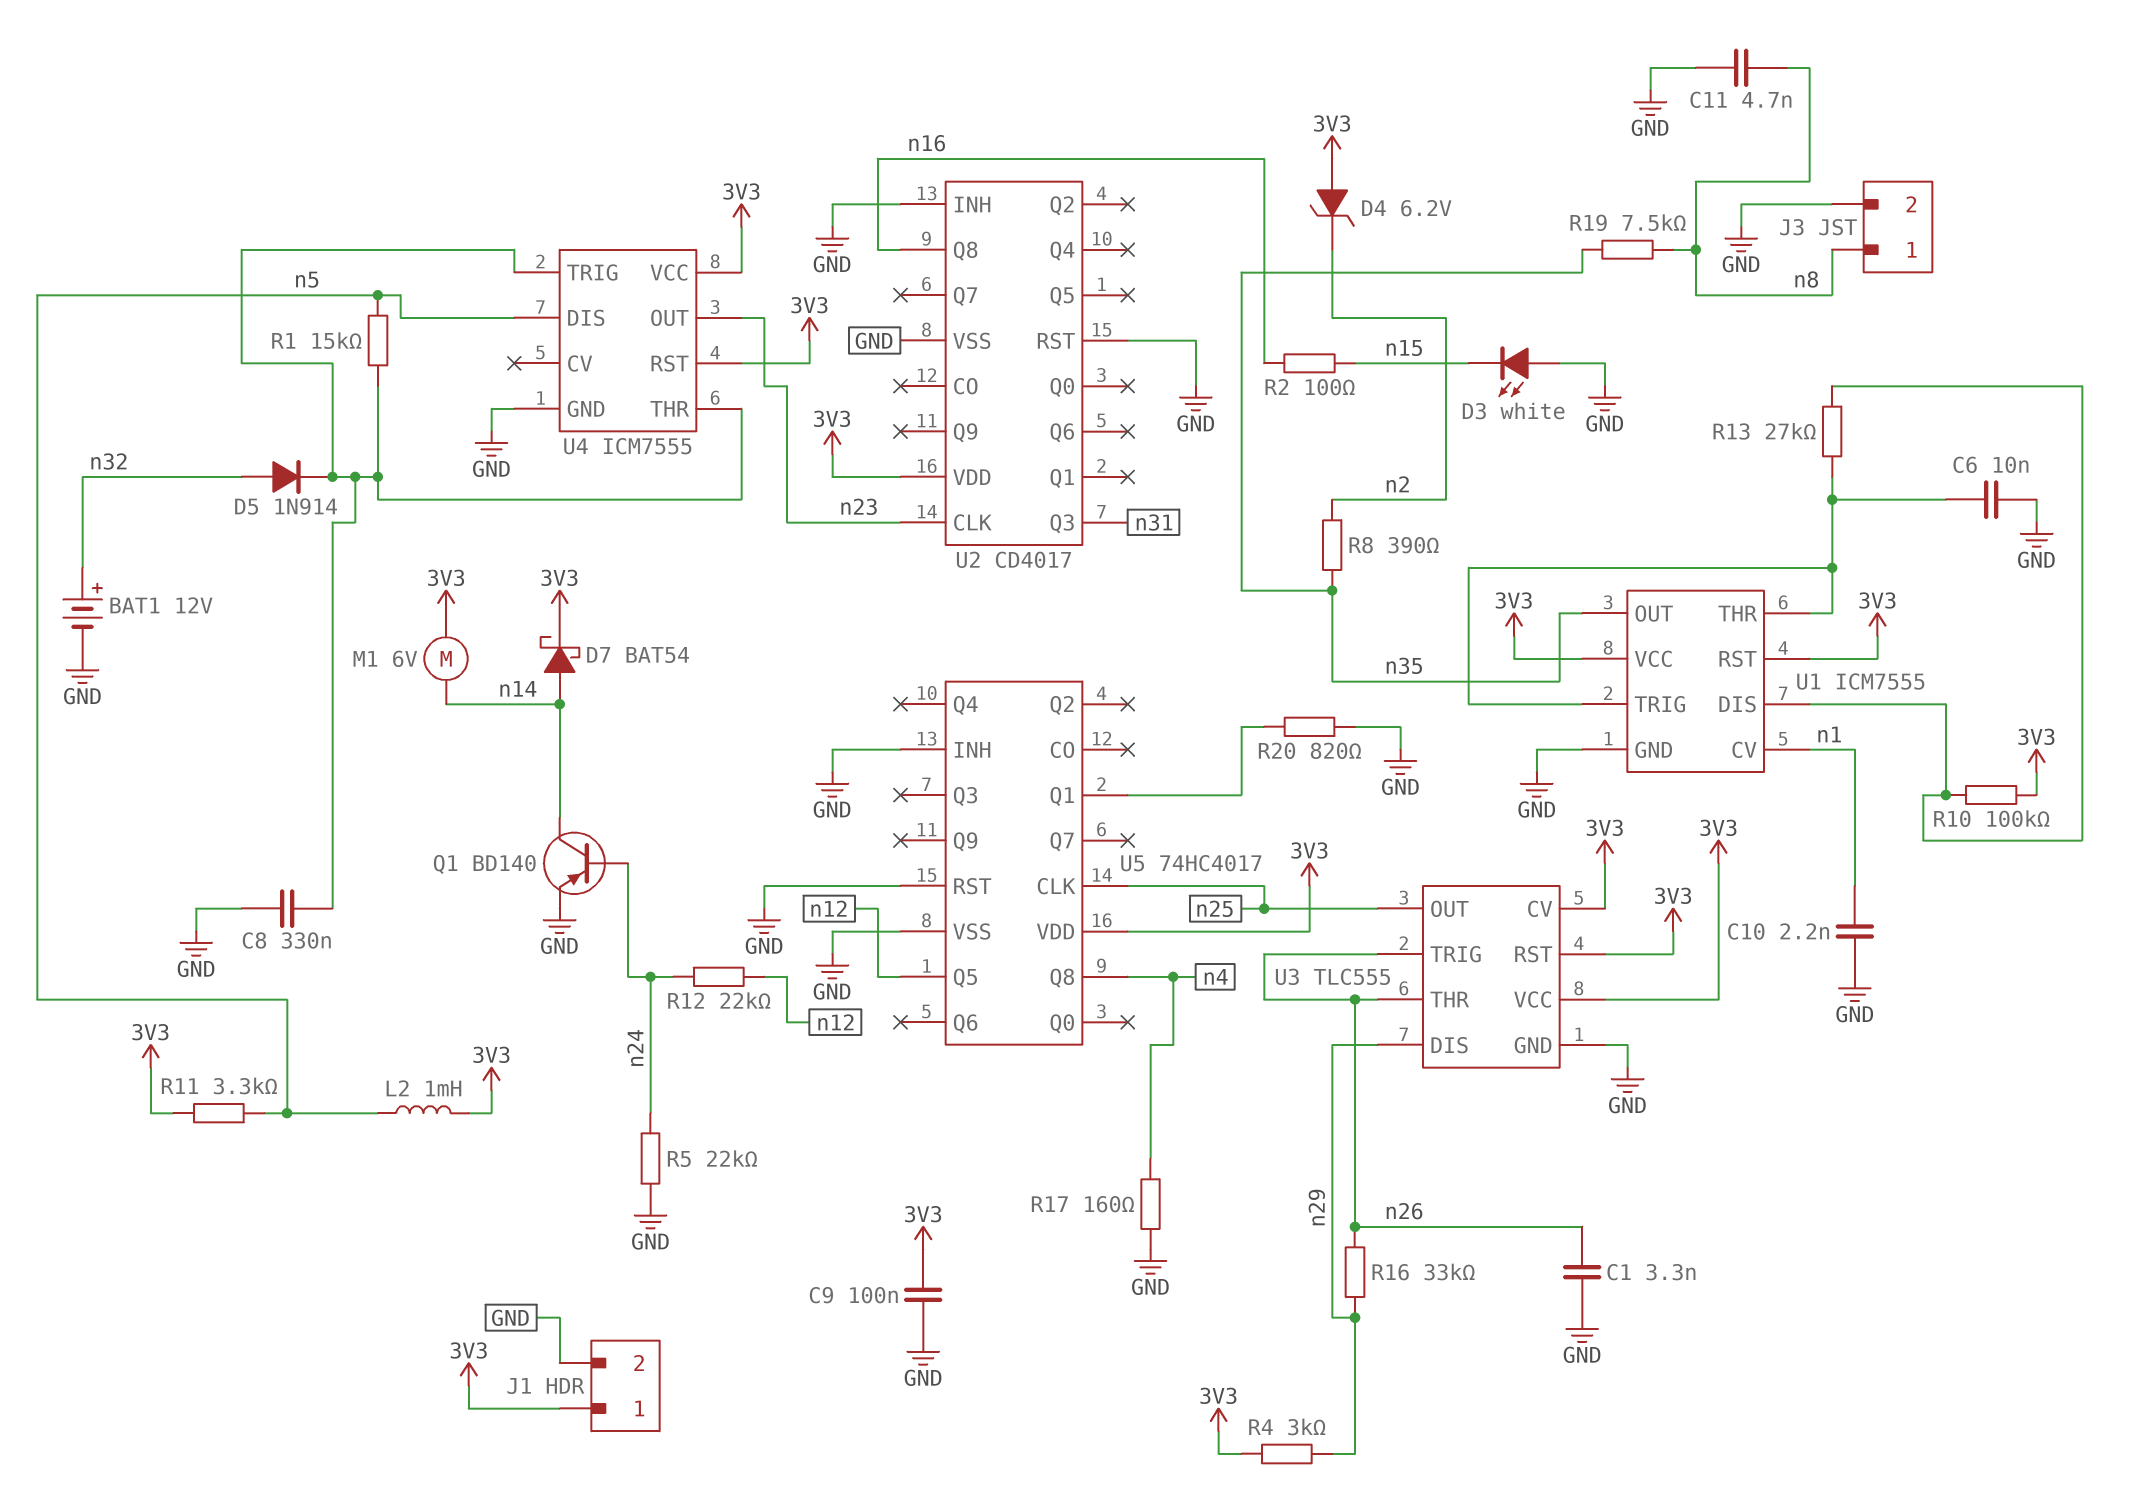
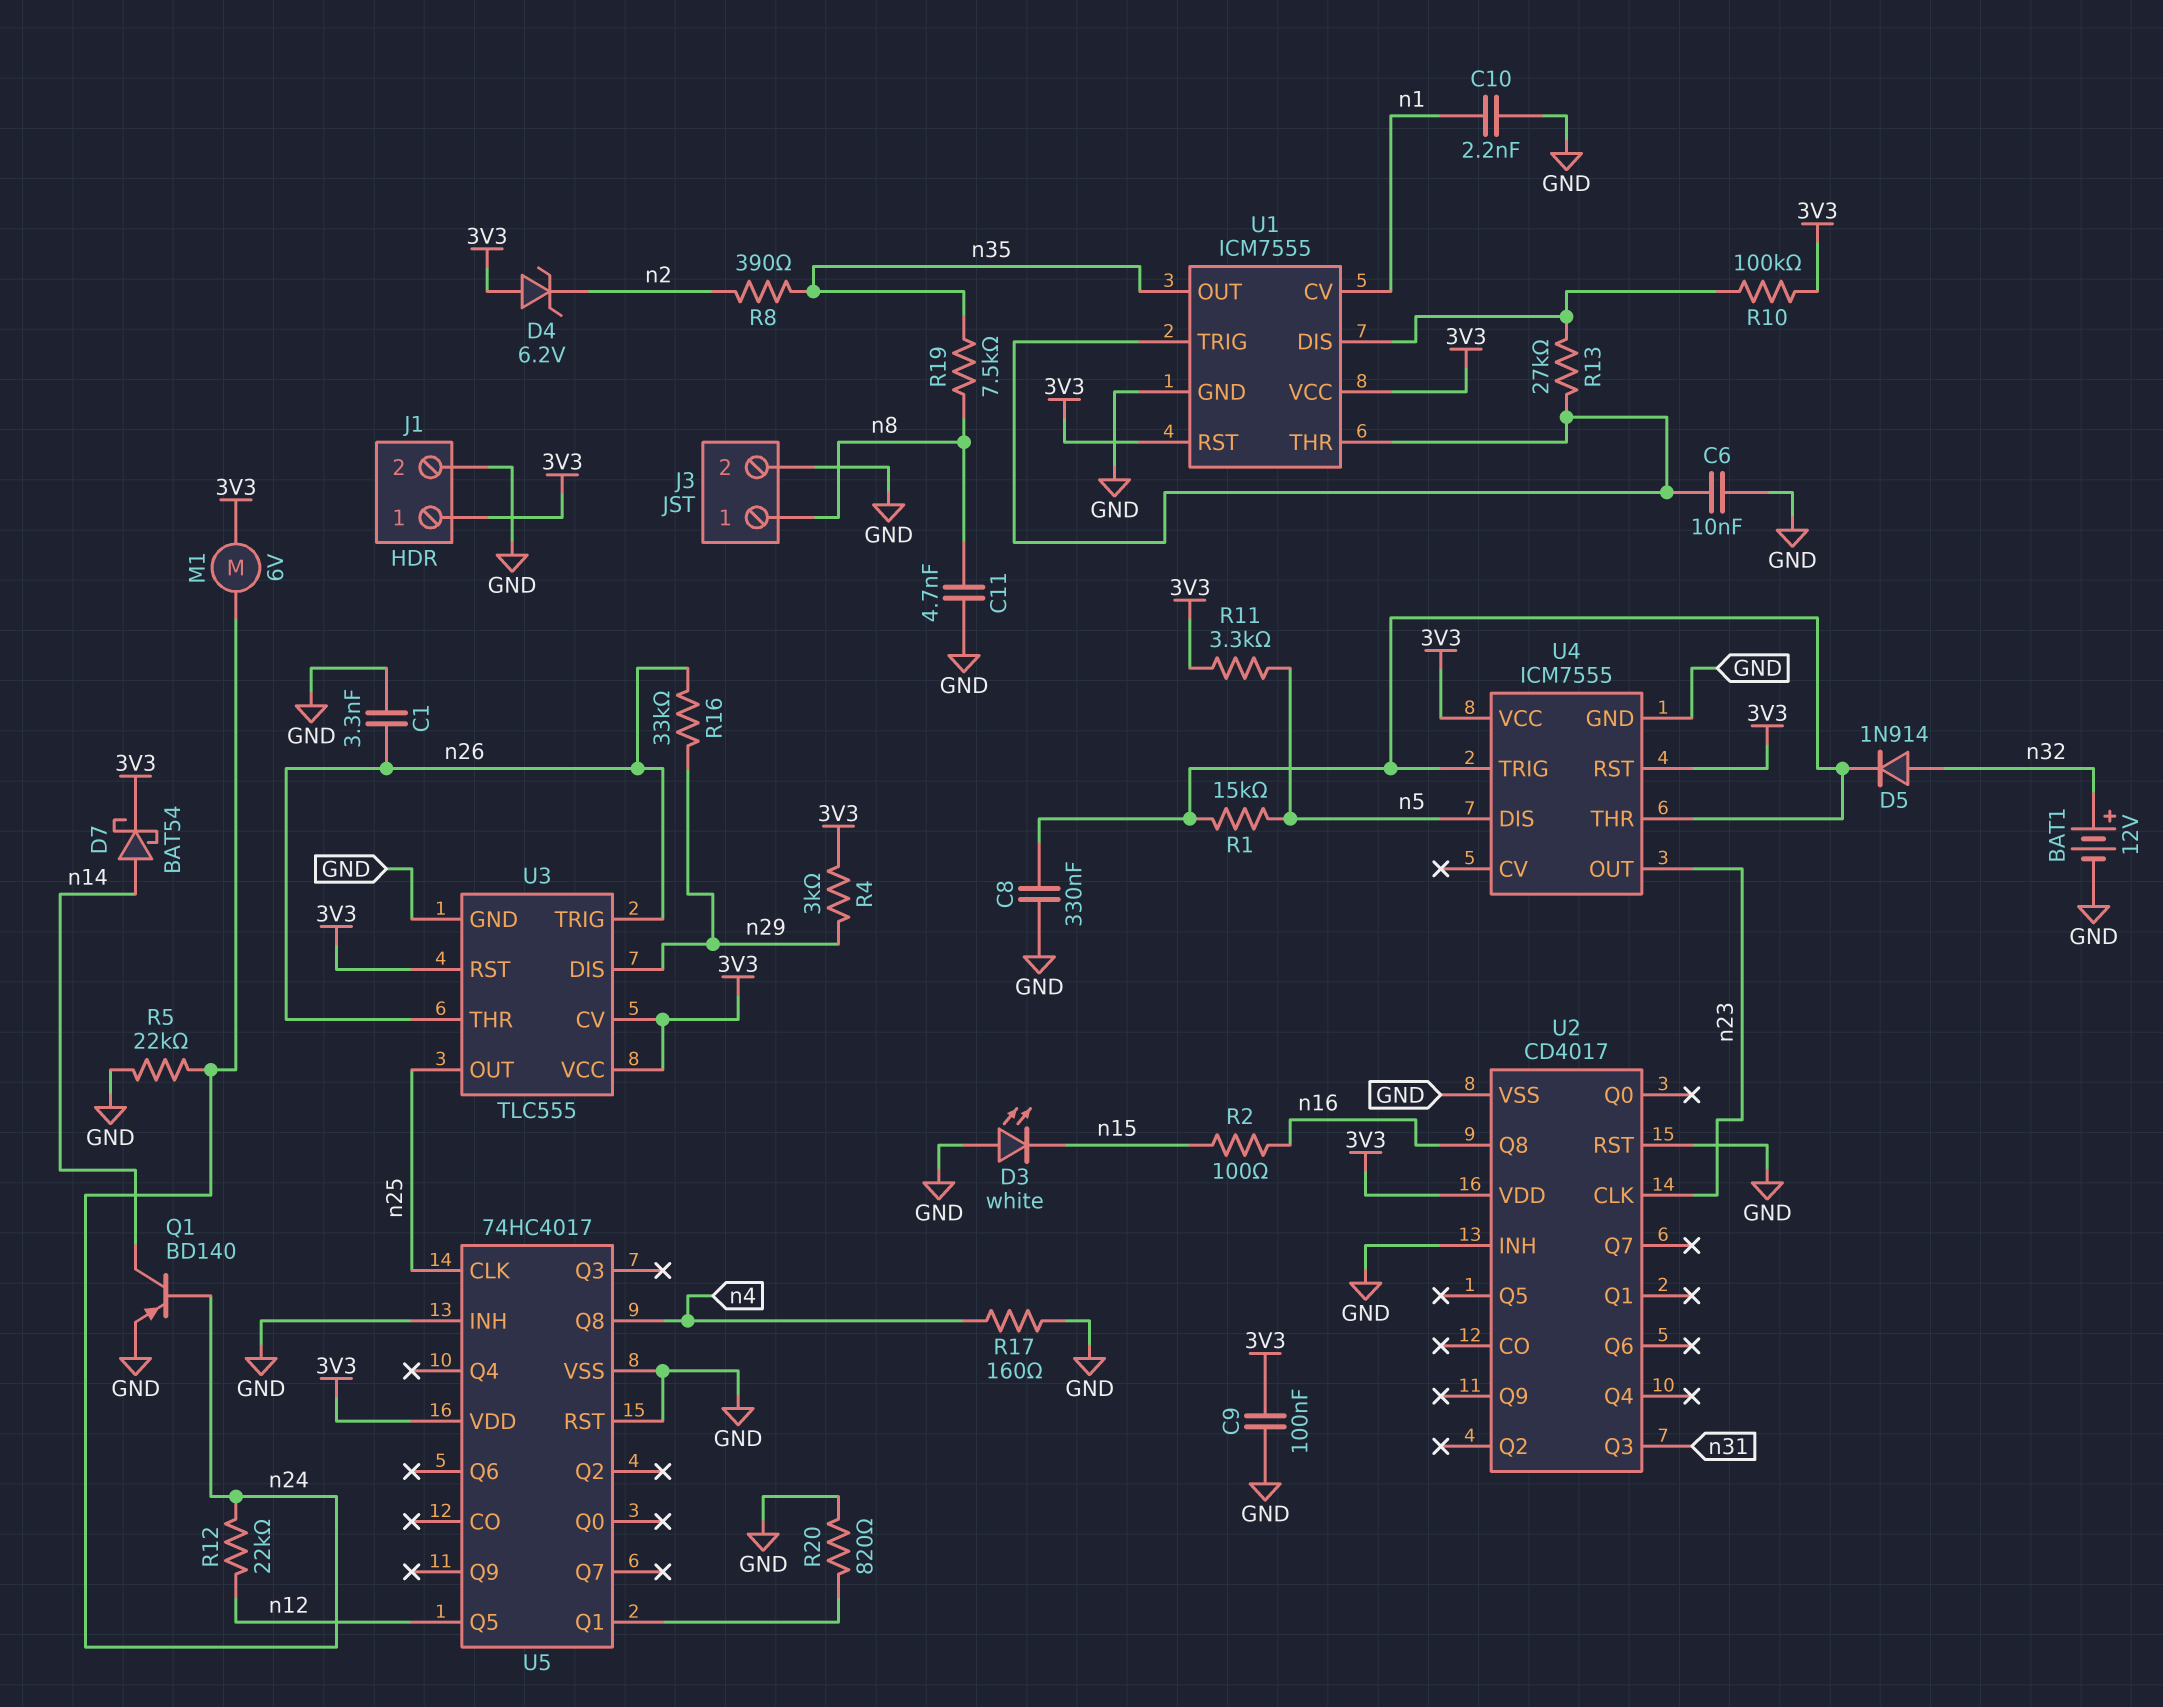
L2: 1mH (3V3, n5) -> none
M1: motor 6V (3V3, n14) -> motor 6V (3V3, n24)

